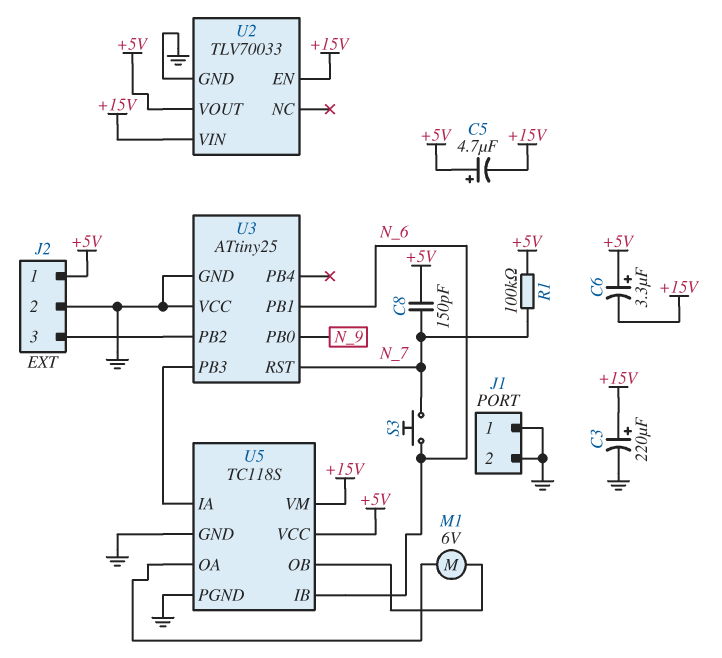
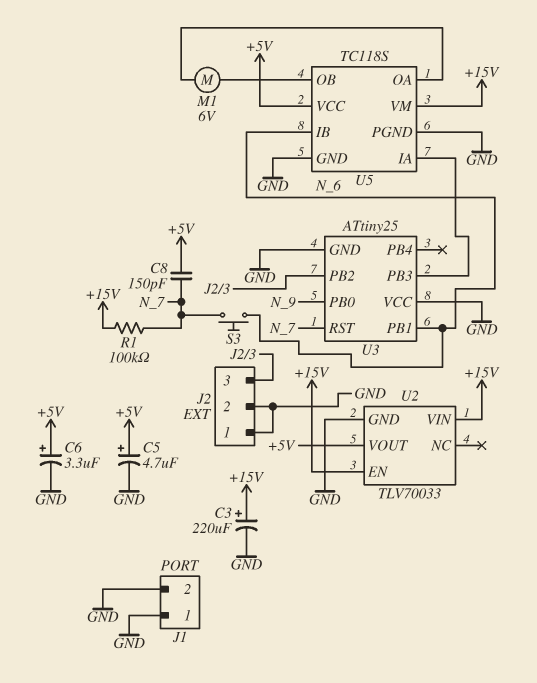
C5: 4.7uF (plus +5V, minus +15V) -> 4.7uF (plus +5V, minus GND)
C6: 3.3uF (plus +5V, minus +15V) -> 3.3uF (plus +5V, minus GND)
J2 pin 1: +5V -> GND
R1: 100k (+5V, N_7) -> 100k (+15V, N_7)

